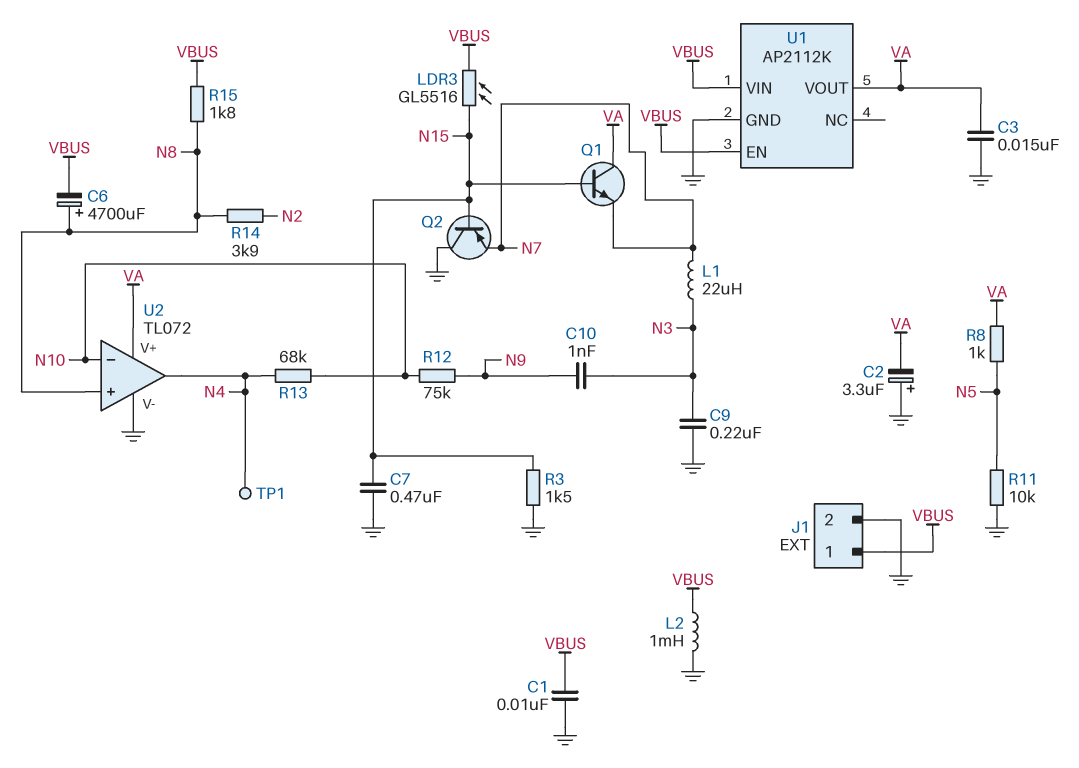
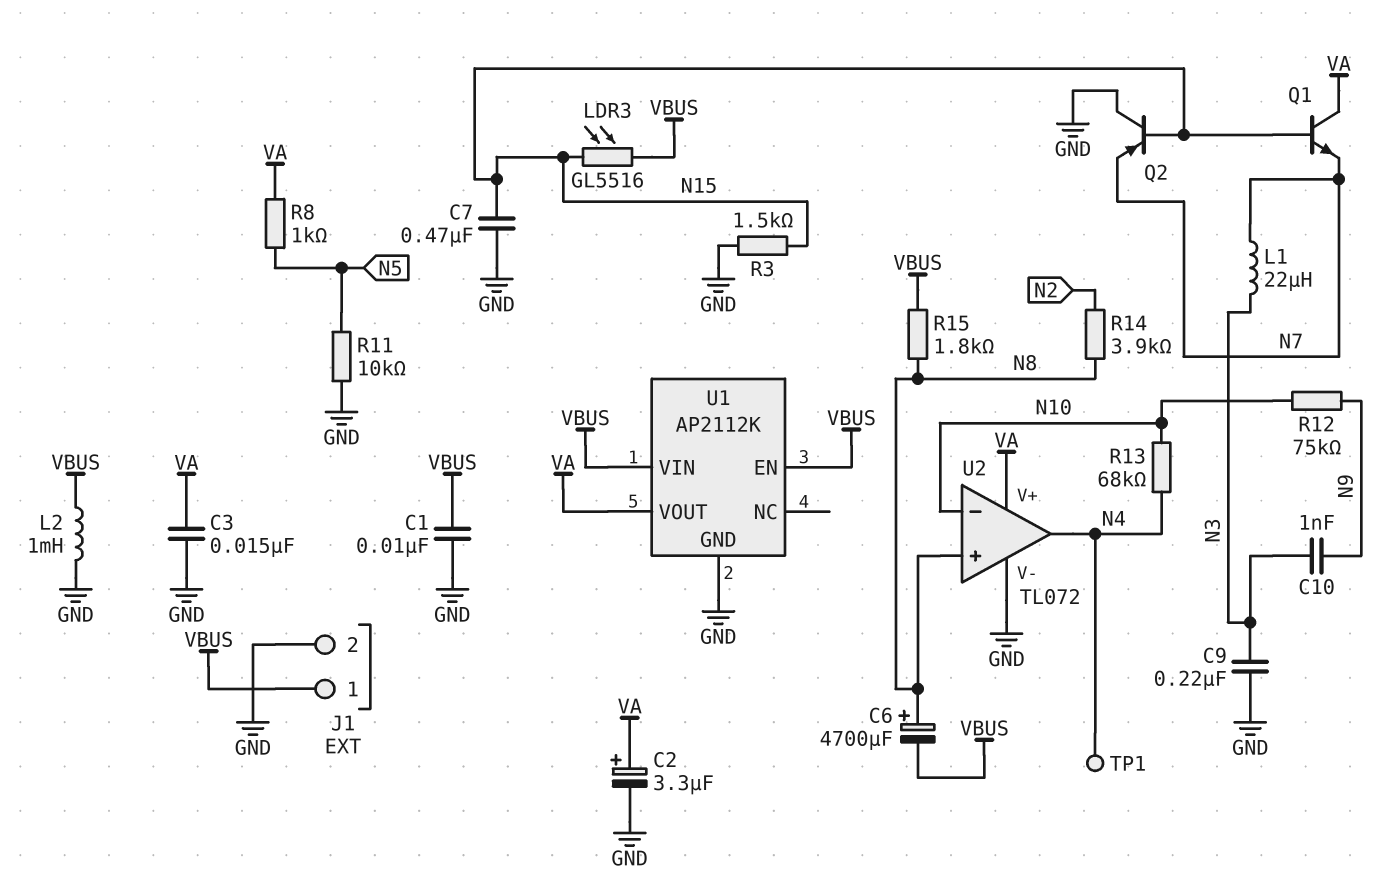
C2: 3.3uF (plus GND, minus VA) -> 3.3uF (plus VA, minus GND)

